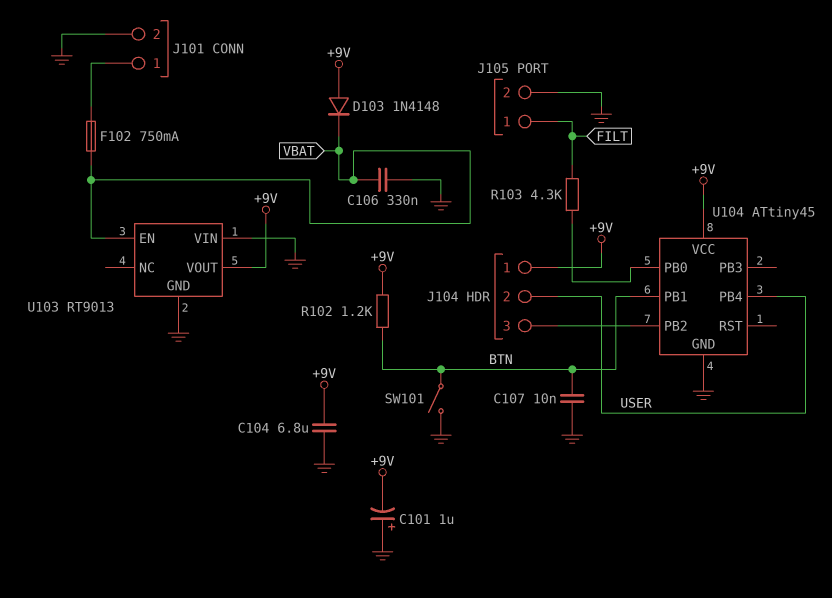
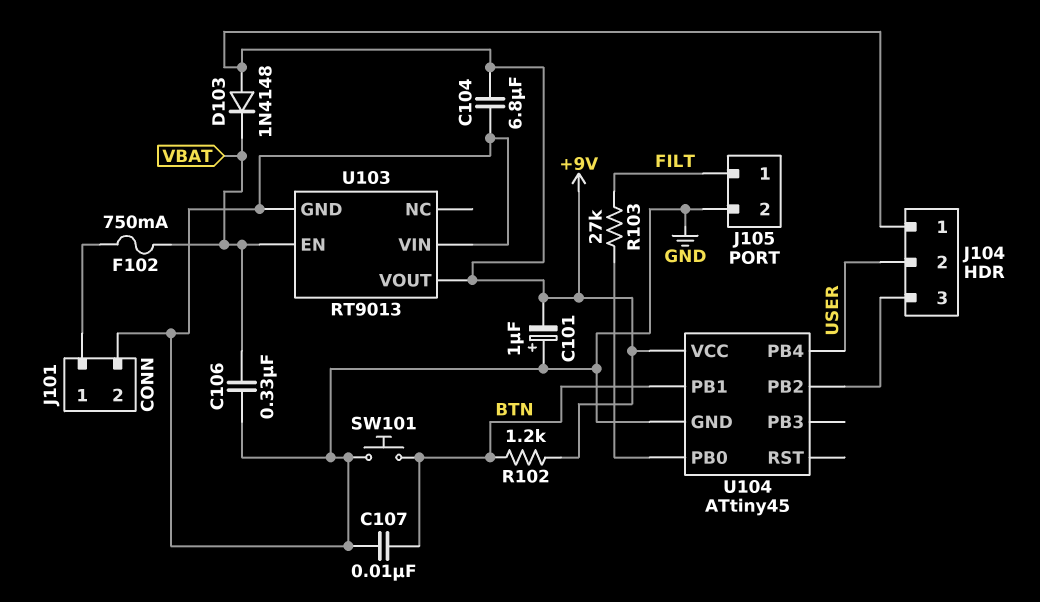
R103: 4.3k (FILT, U104/PB0) -> 27k (FILT, U104/PB0)
SW101: switch (BTN, GND) -> button (BTN, GND)

